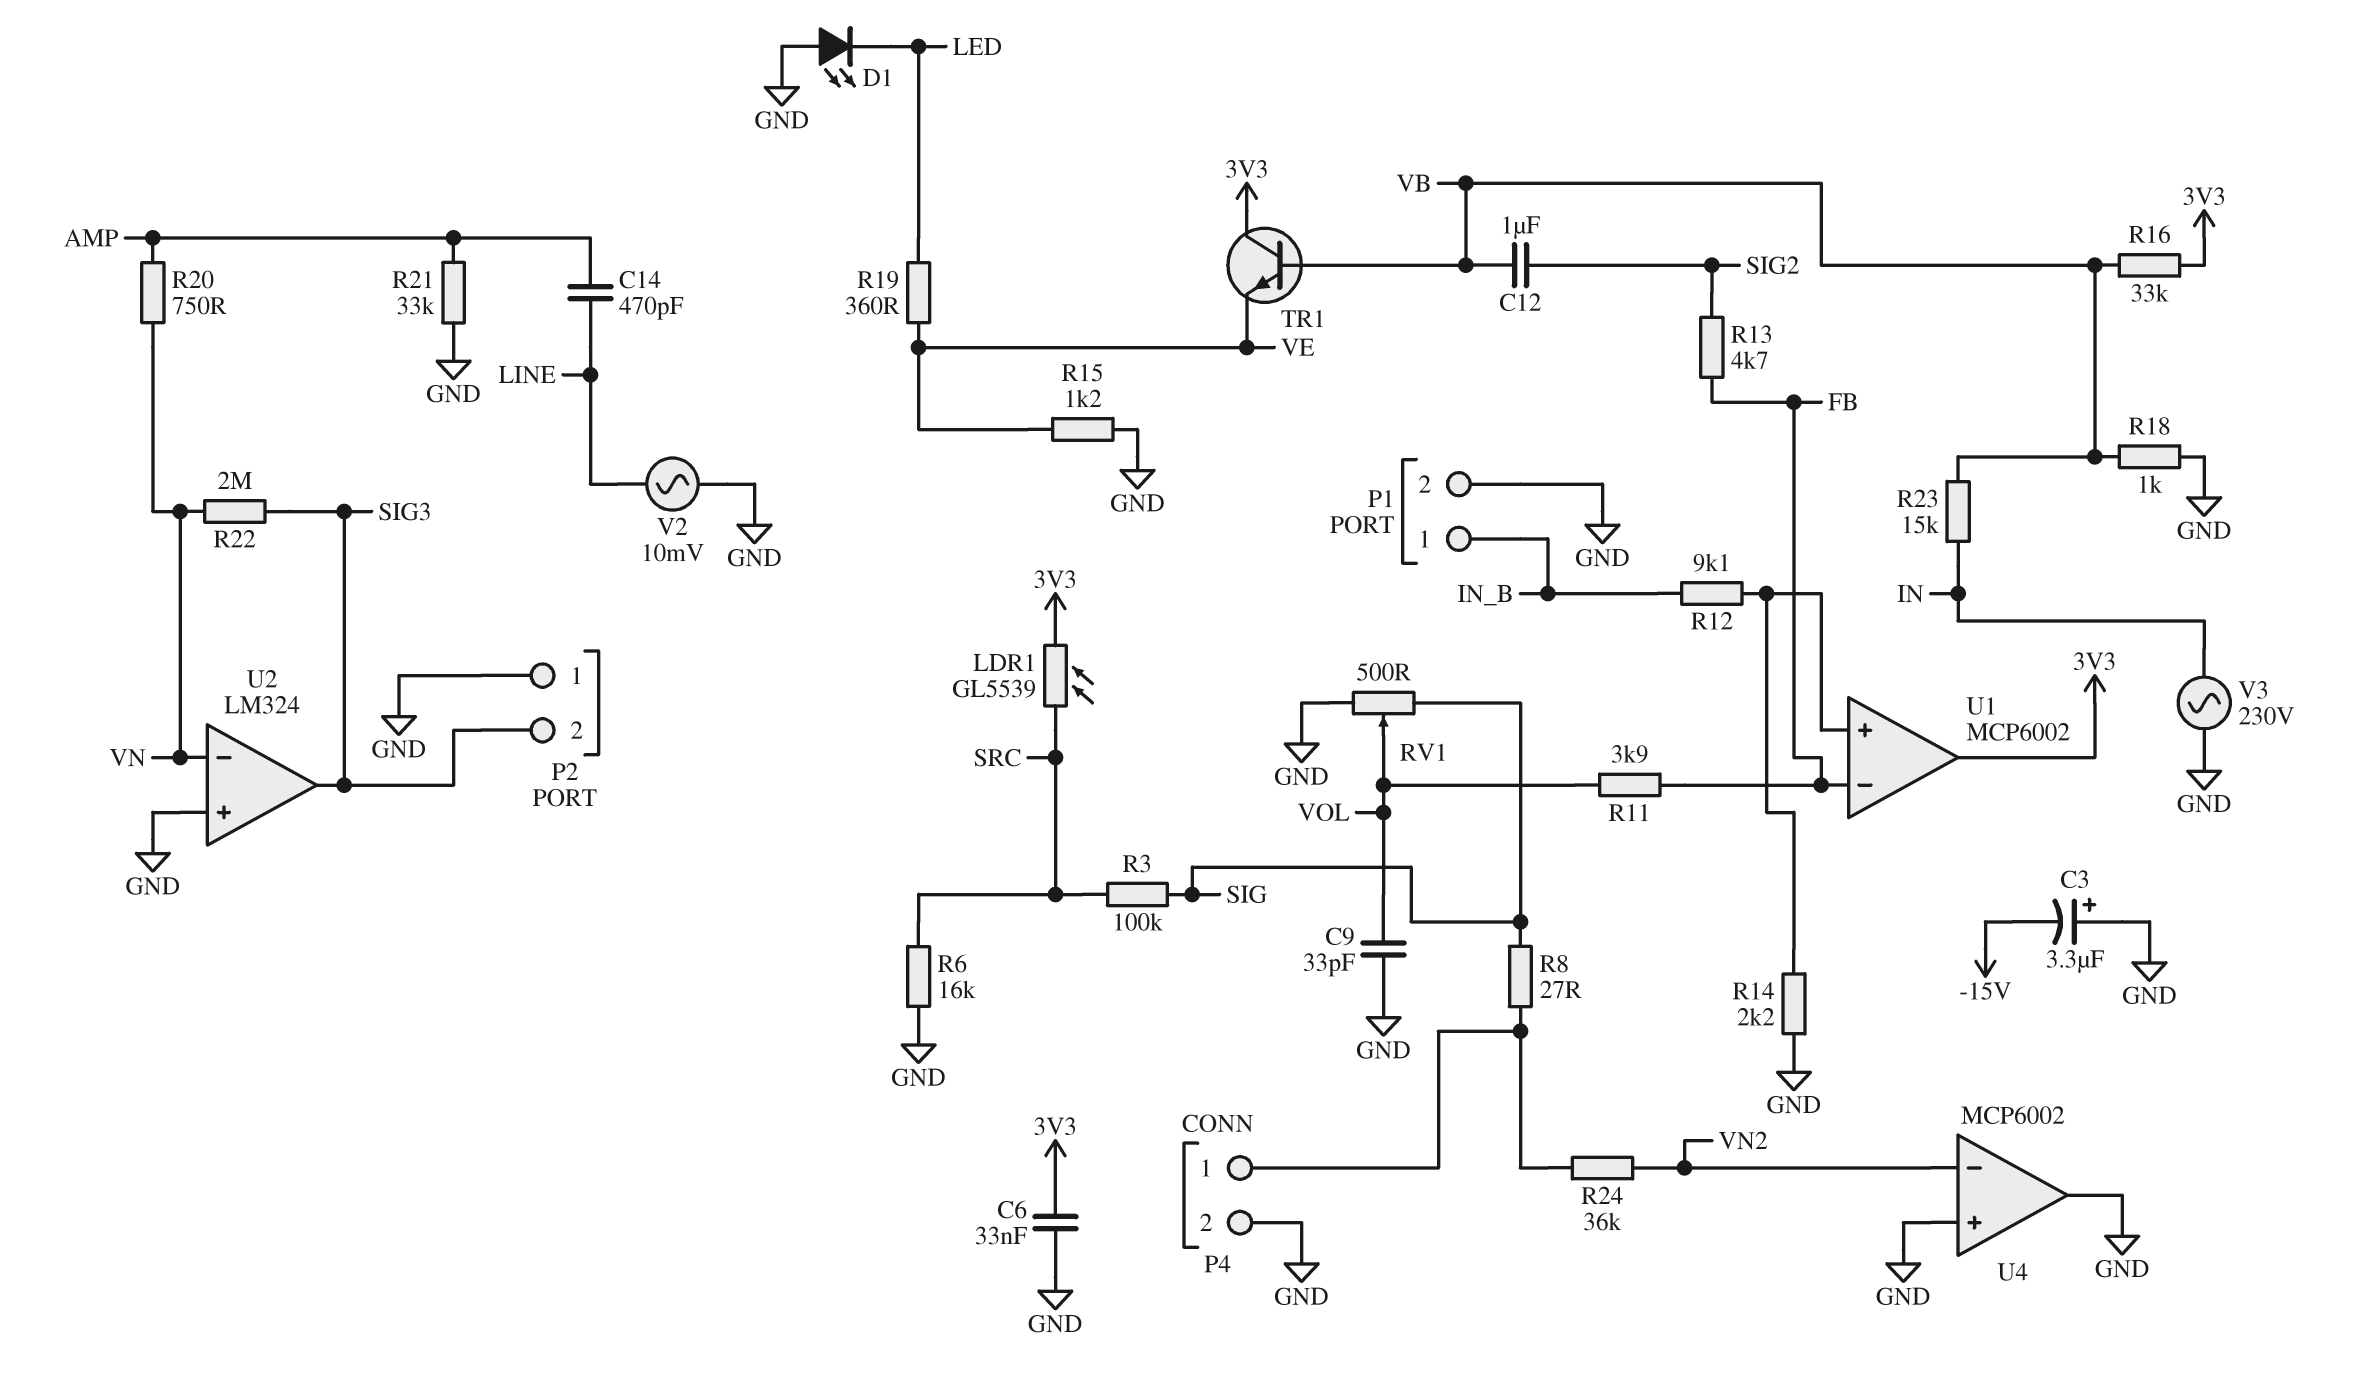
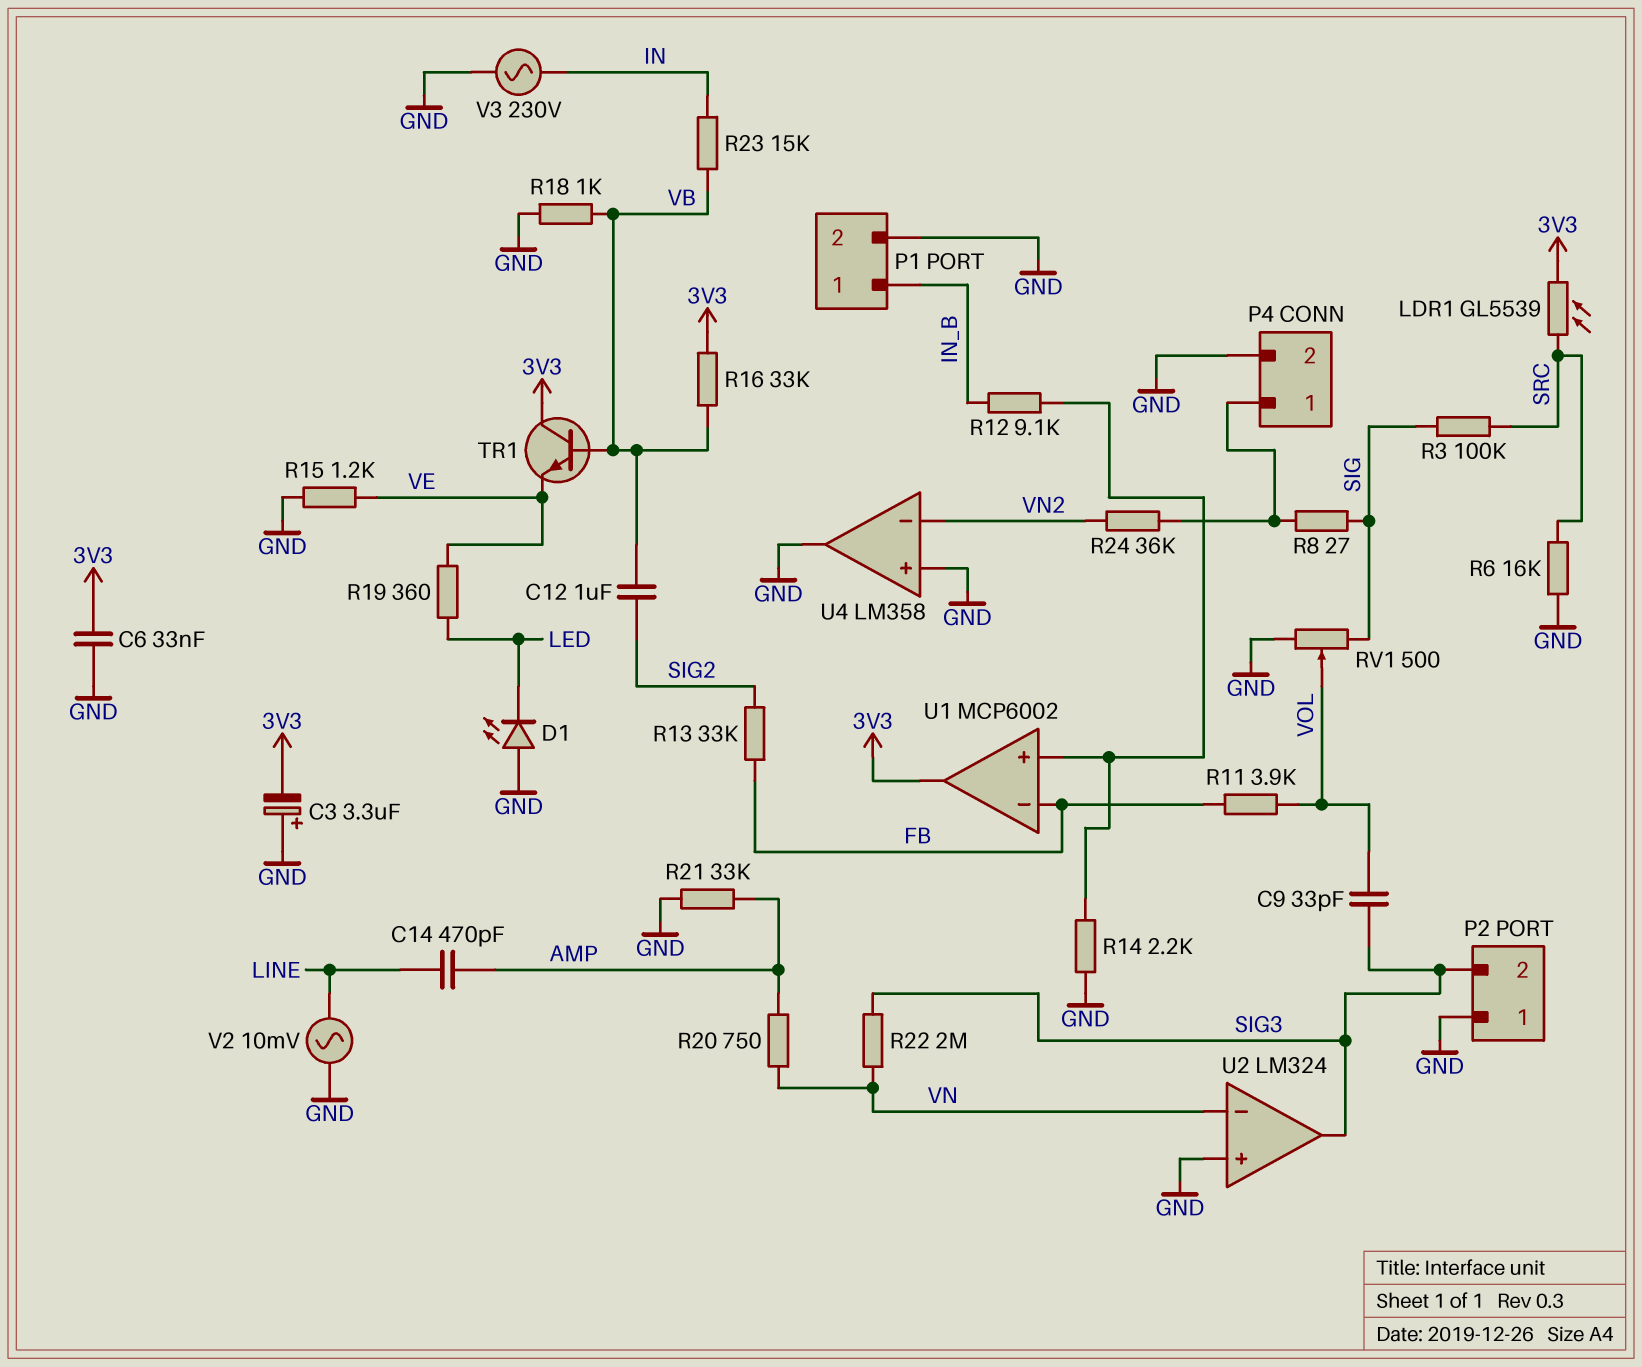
C3: 3.3uF (plus GND, minus -15V) -> 3.3uF (plus GND, minus 3V3)
C9: 33pF (GND, VOL) -> 33pF (SIG3, VOL)
R13: 4.7k (FB, SIG2) -> 33k (FB, SIG2)
U4: MCP6002 -> LM358

